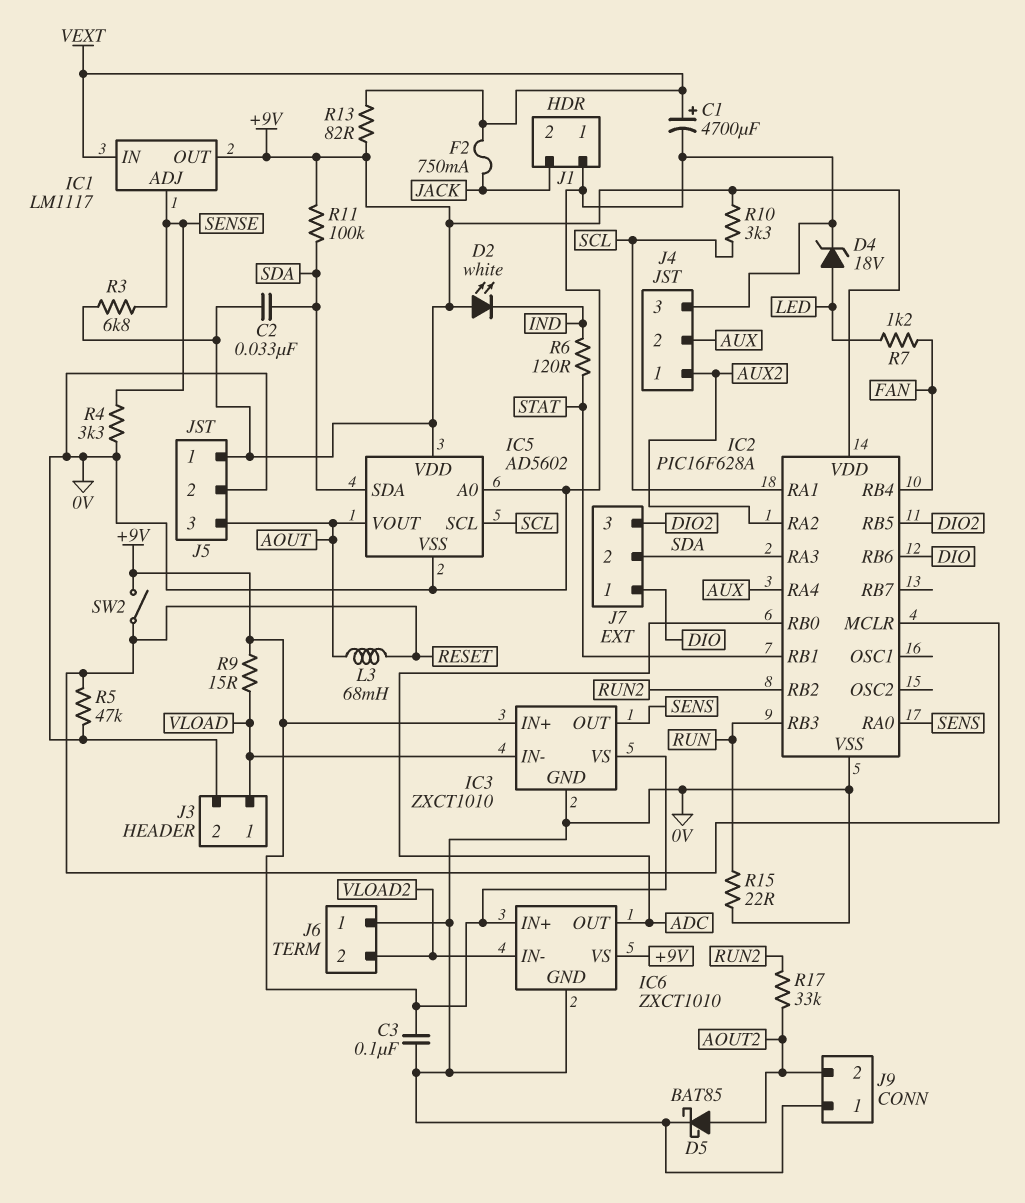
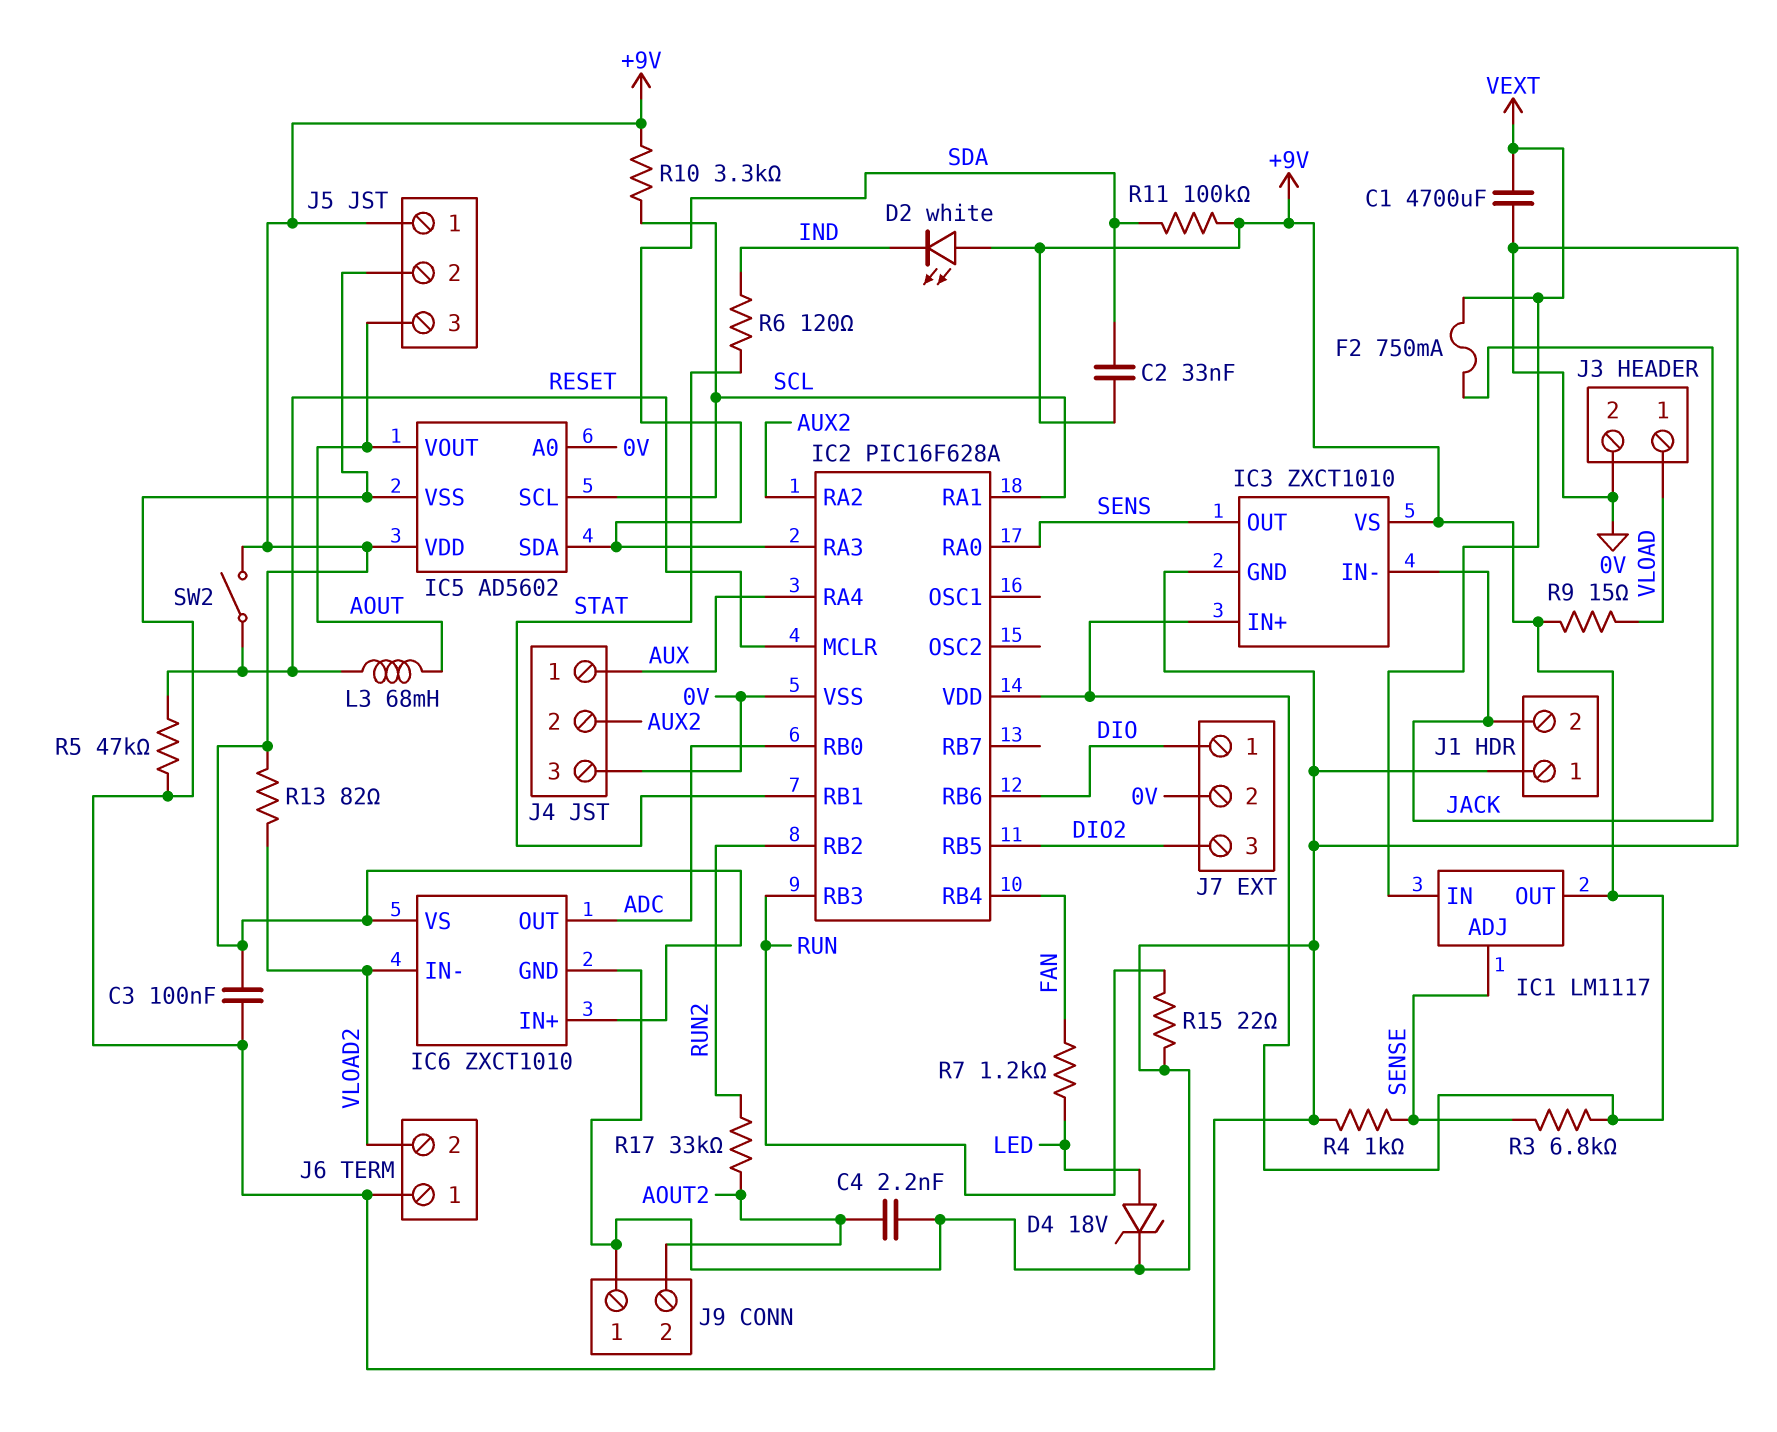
C1: 4700uF (plus VEXT, minus 0V) -> 4700uF (0V, VEXT)
C4: none -> 2.2nF (0V, AOUT2)
D5: schottky BAT85 (A AOUT2, K 0V) -> none
IC3 pin IN-: VLOAD -> JACK
J4 pin 1: AUX2 -> AUX
J4 pin 2: AUX -> AUX2
J7 pin 2: SDA -> 0V
R4: 3.3k (0V, SENSE) -> 1k (0V, SENSE)
R13: 82 (+9V, VEXT) -> 82 (+9V, VLOAD2)

